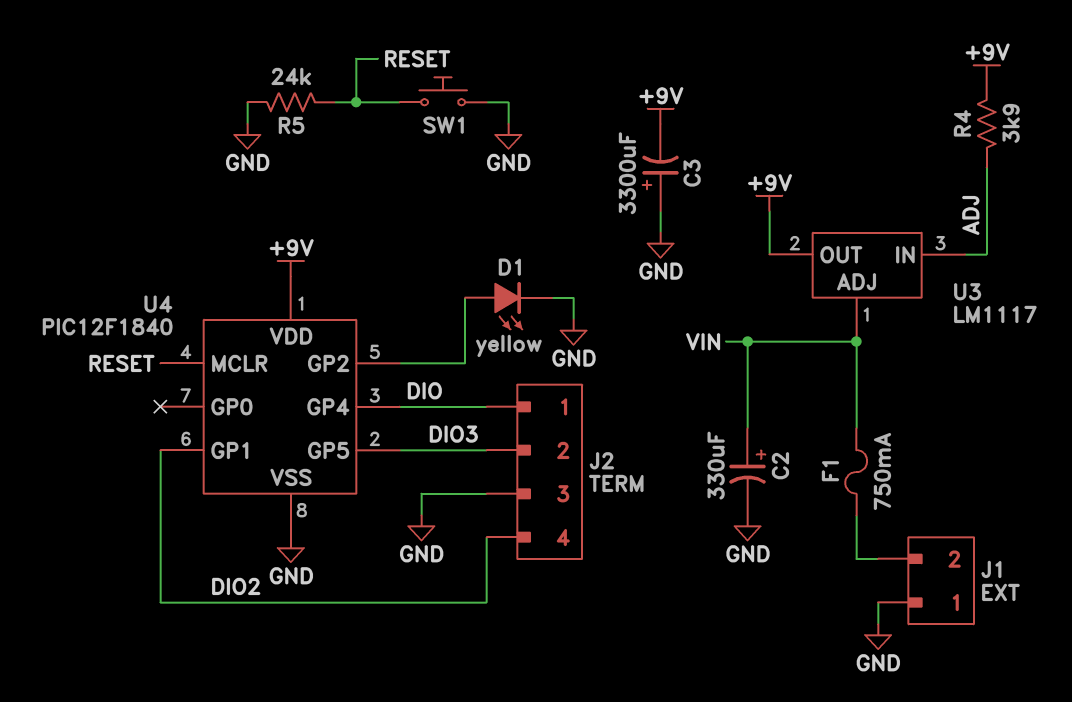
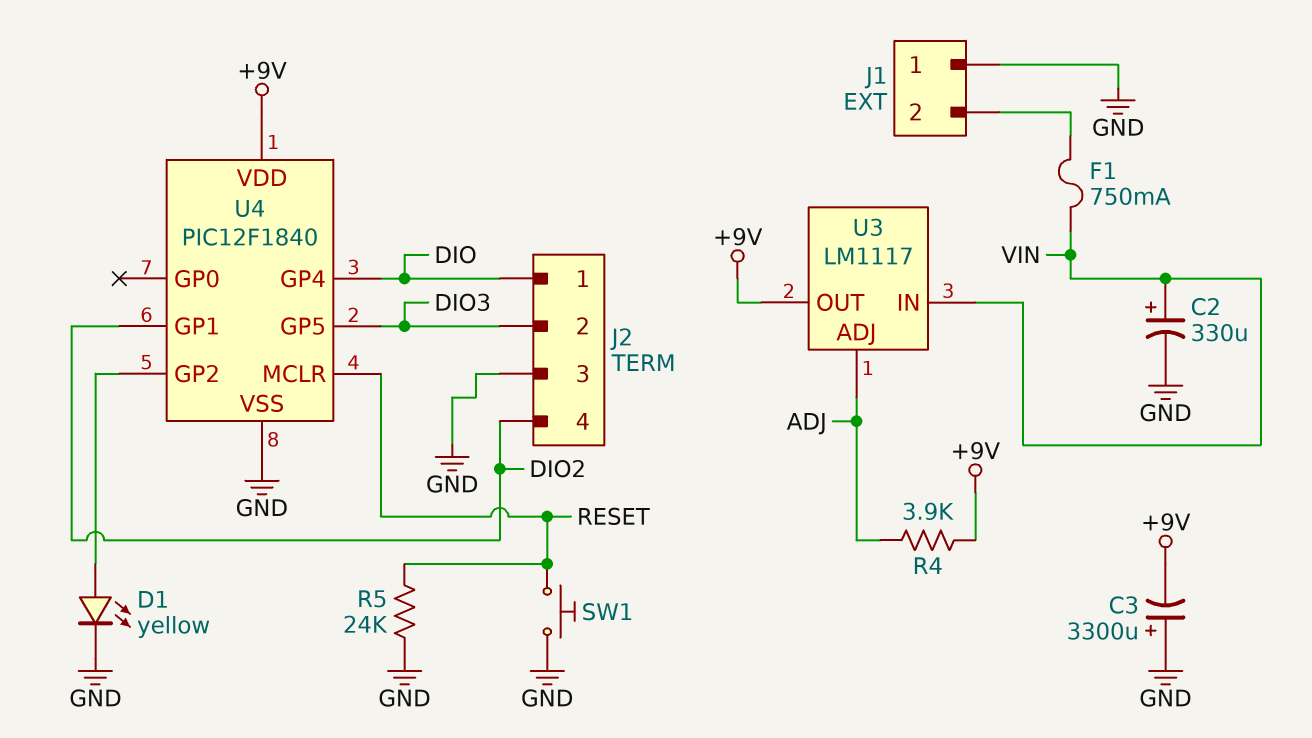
U3 pin ADJ: VIN -> ADJ
U3 pin IN: ADJ -> VIN

